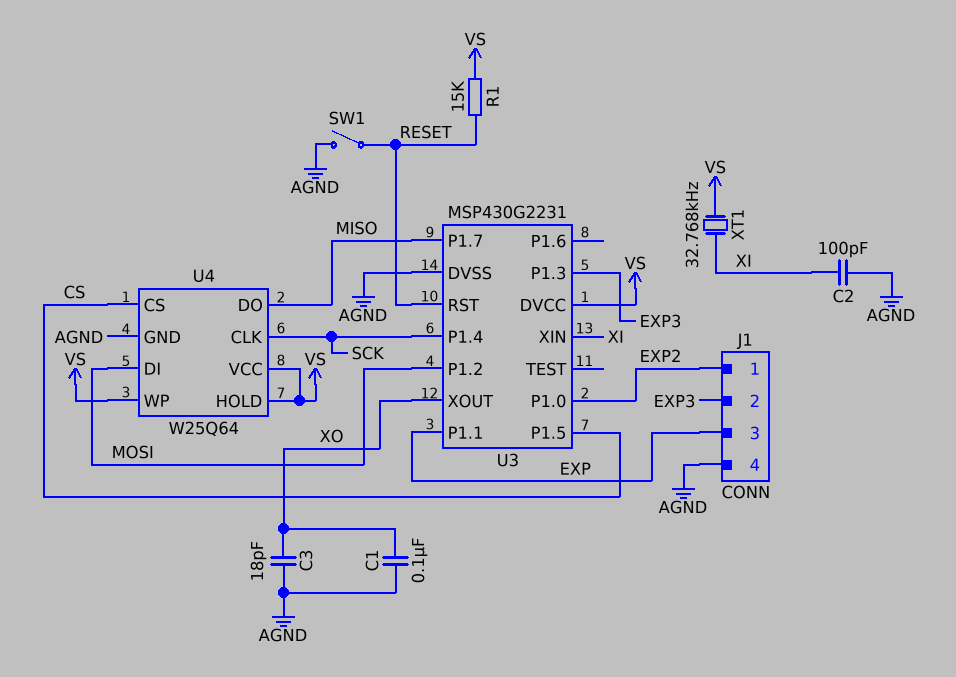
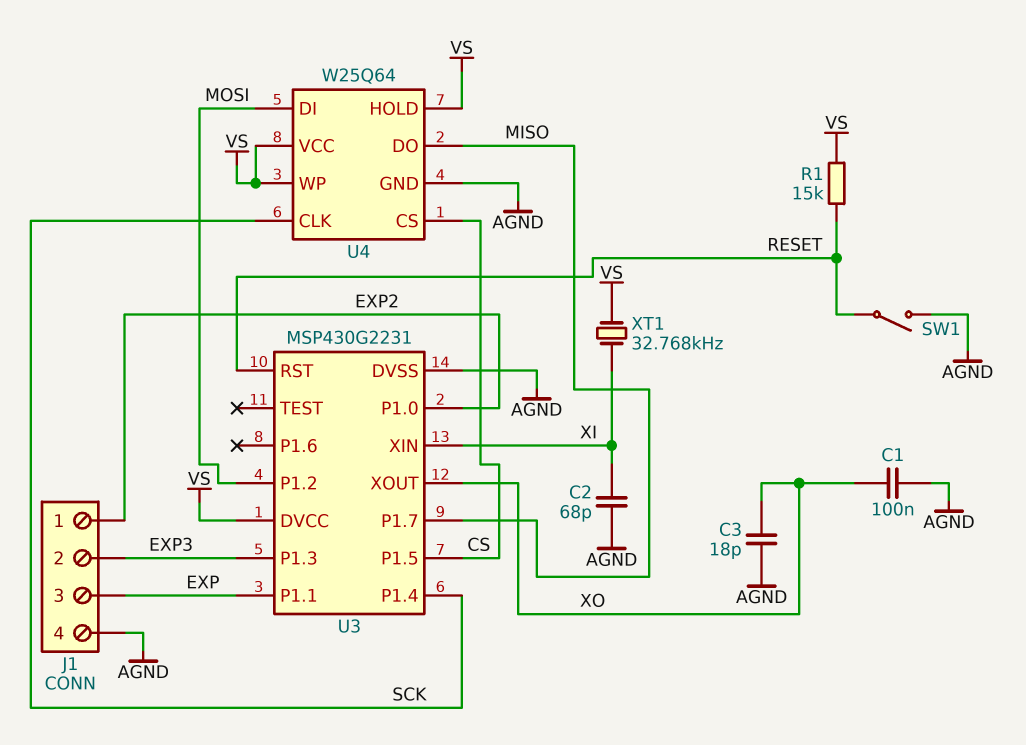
C2: 100pF (AGND, XI) -> 68pF (AGND, XI)

